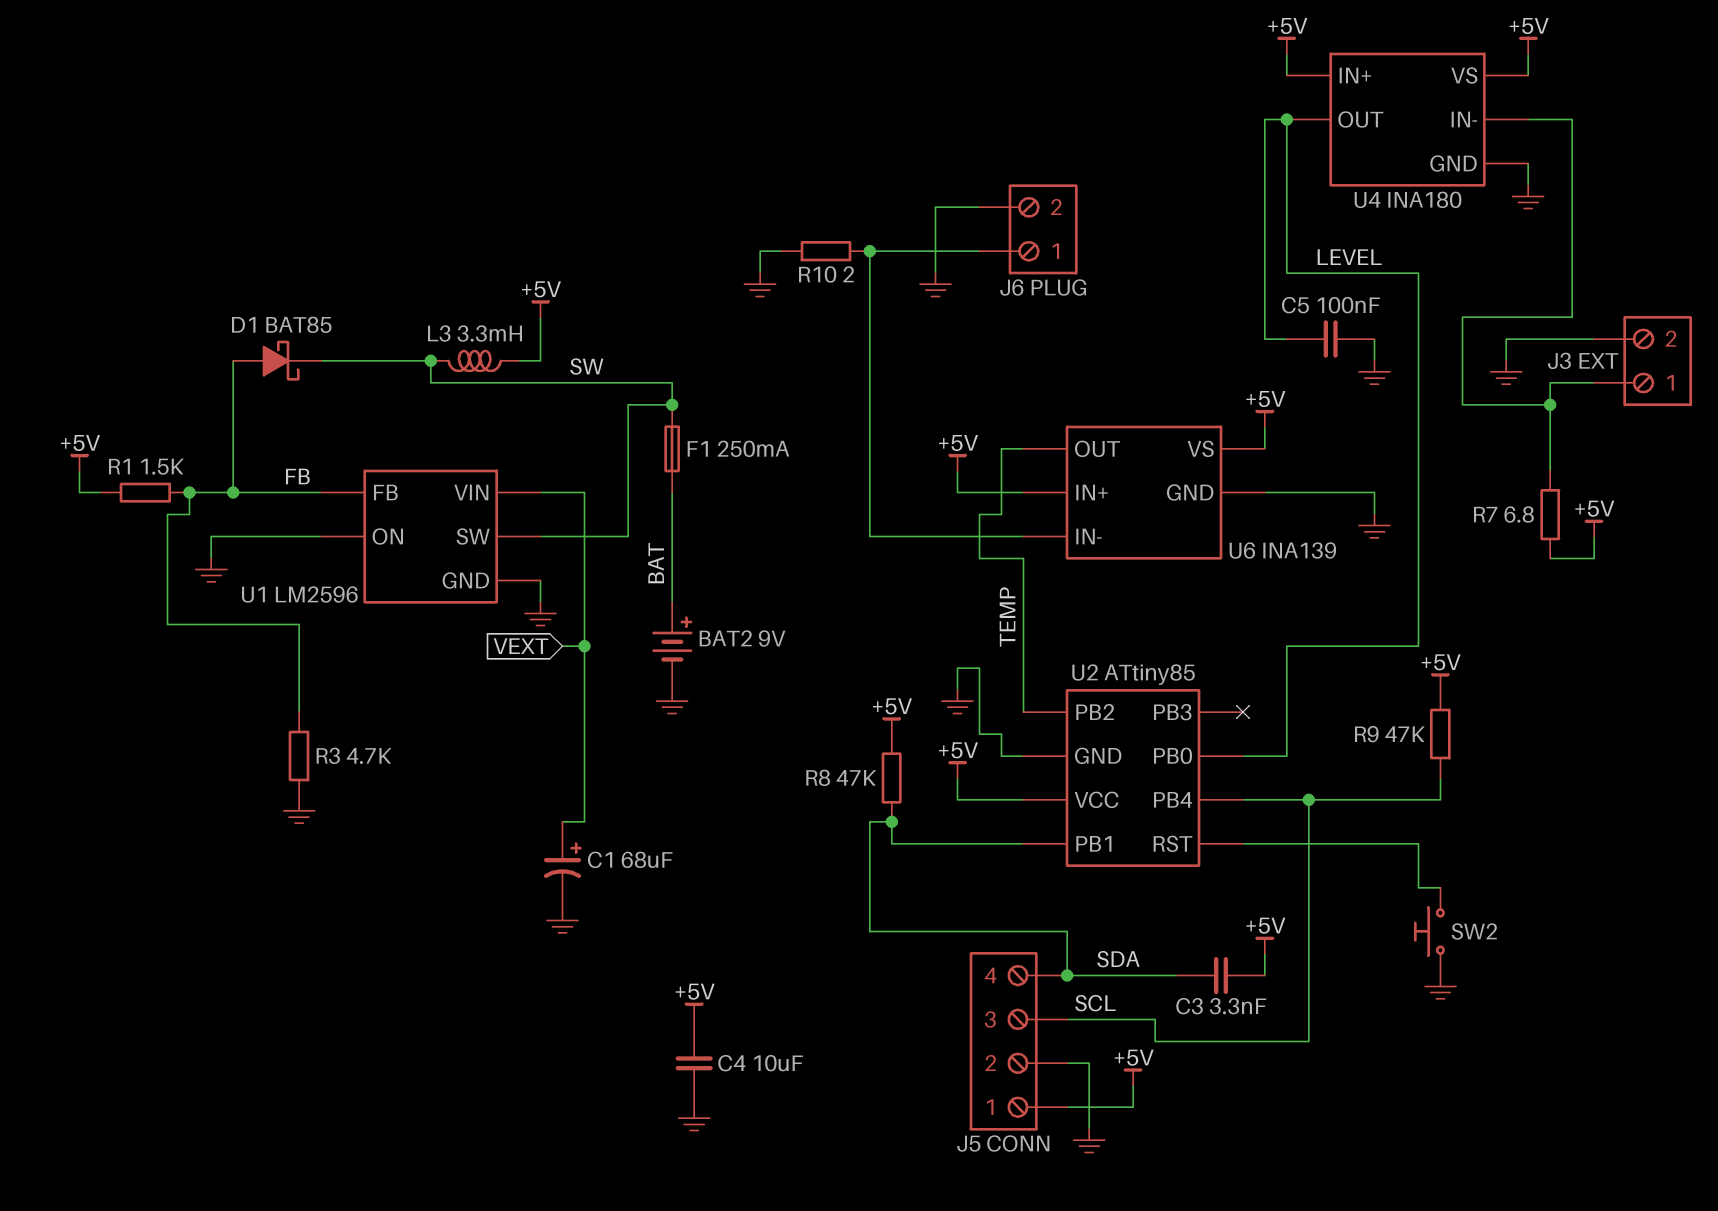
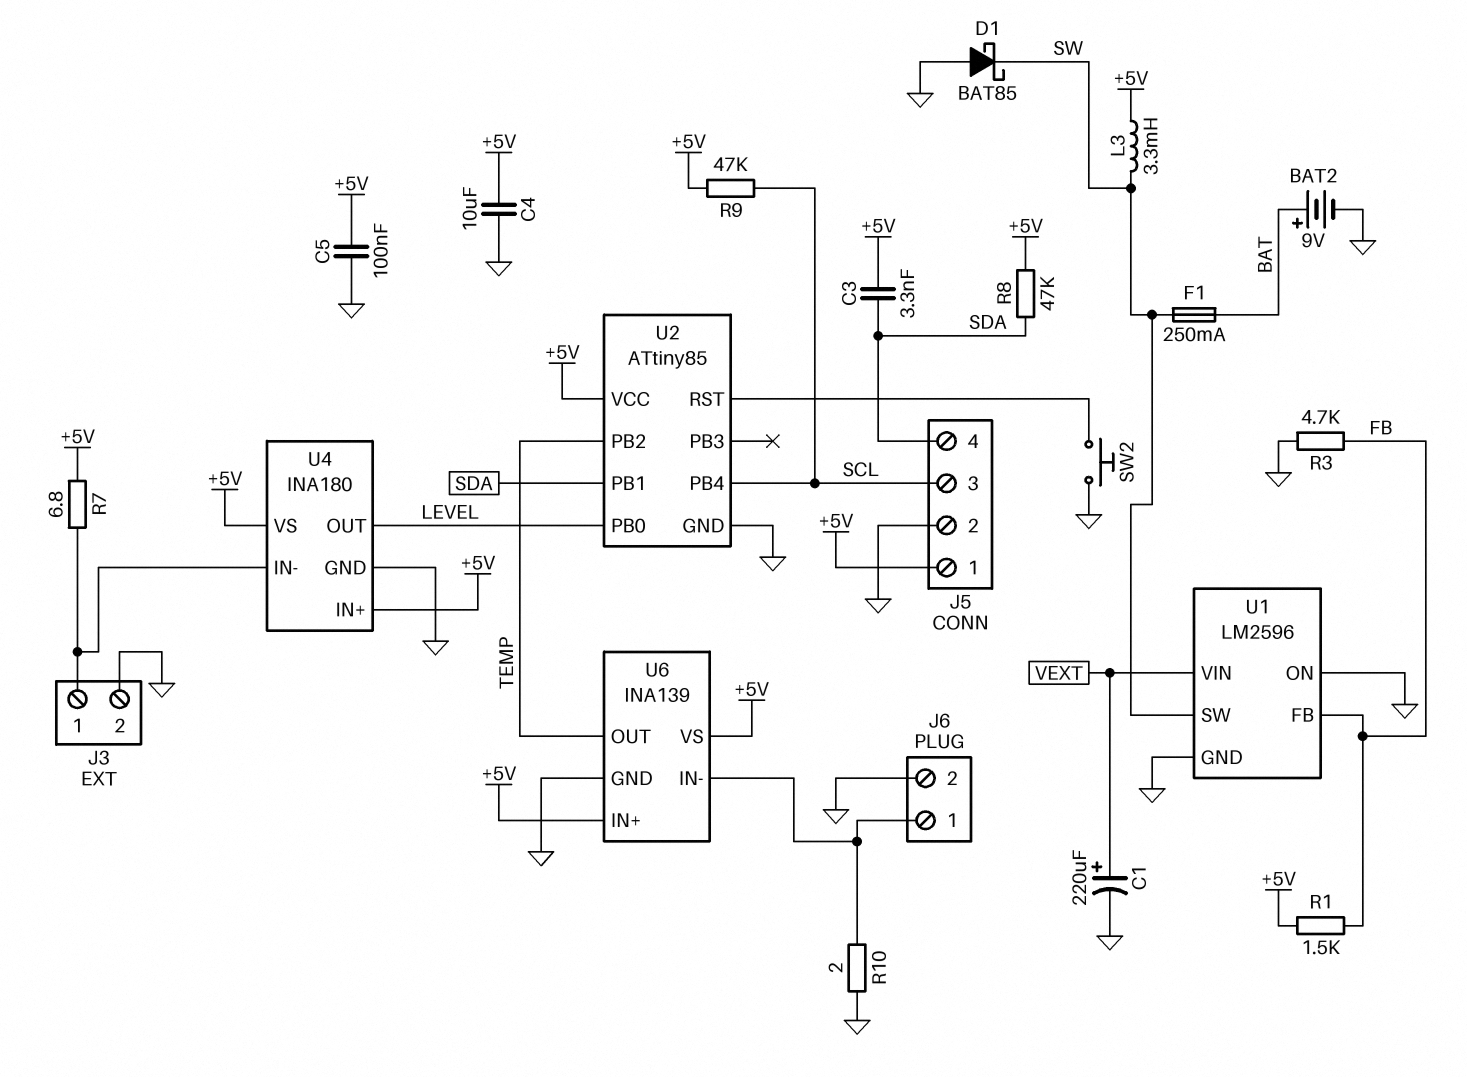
C1: 68uF (plus VEXT, minus GND) -> 220uF (plus VEXT, minus GND)
C5: 100nF (GND, LEVEL) -> 100nF (+5V, GND)
D1: schottky BAT85 (A FB, K SW) -> schottky BAT85 (A GND, K SW)

